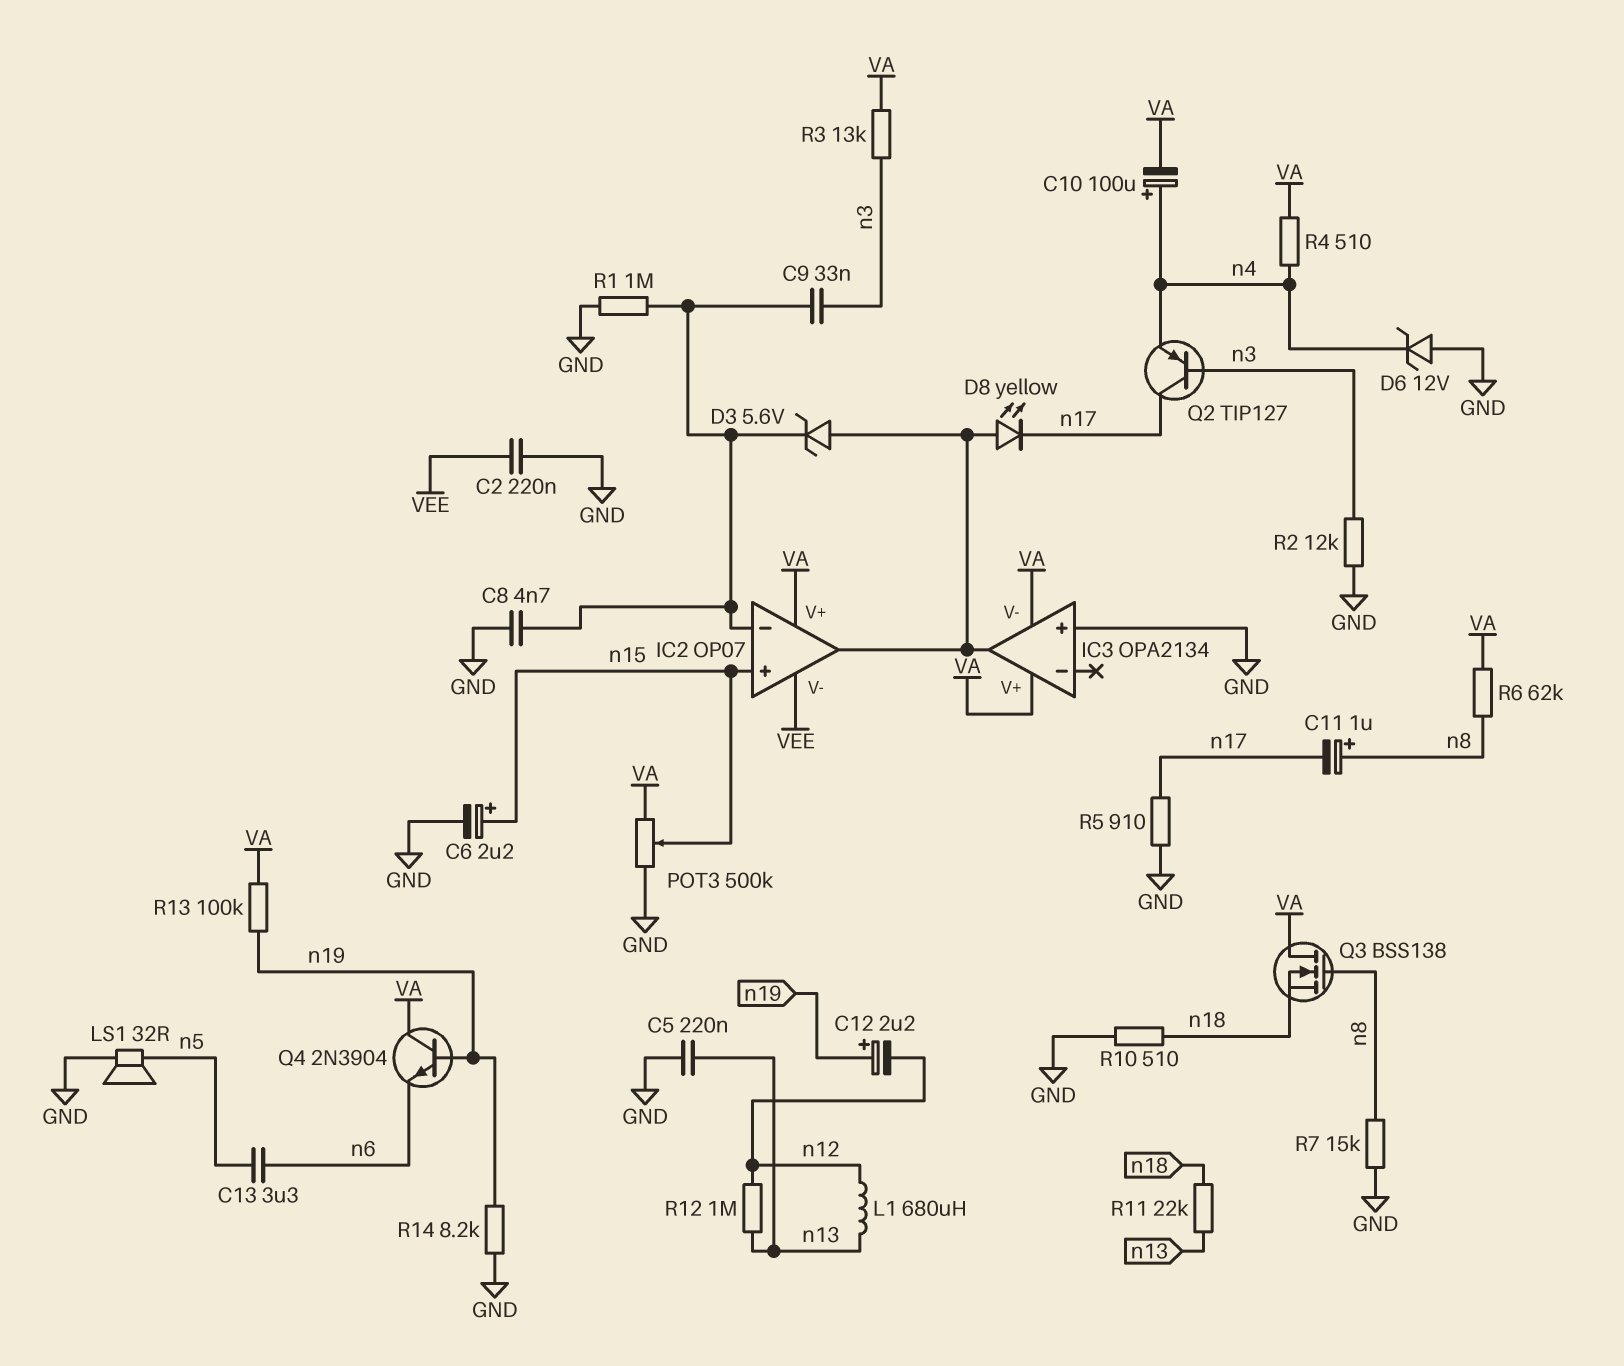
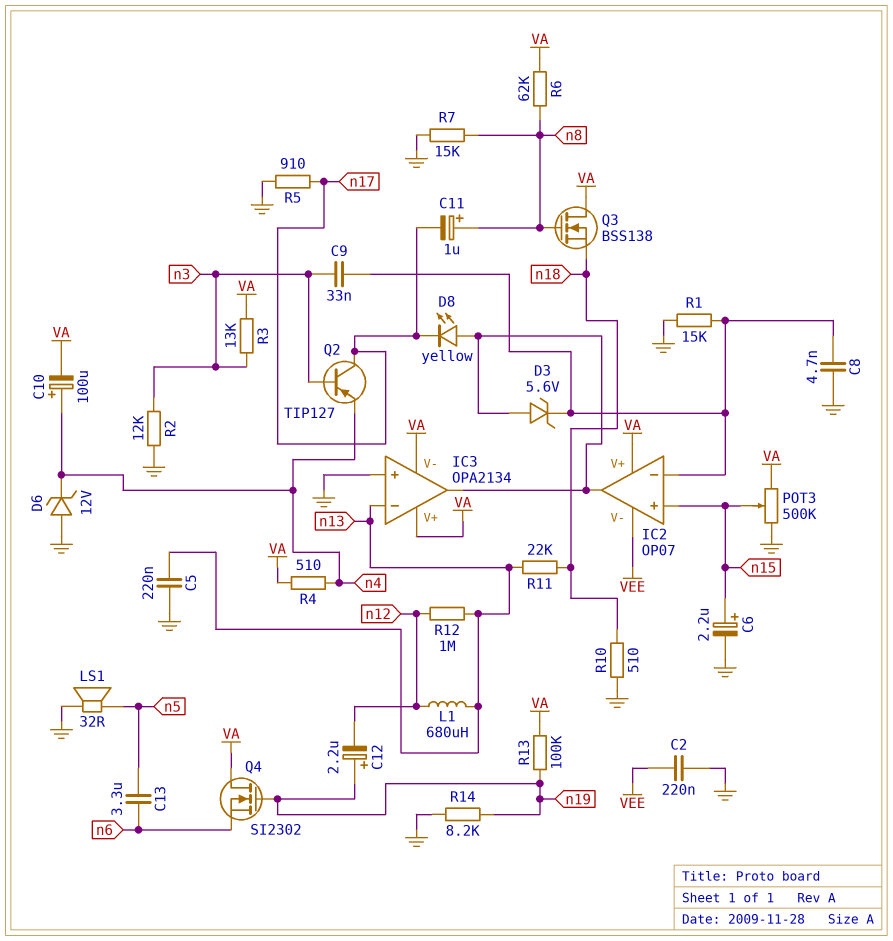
IC3 pin in-: none -> n13
Q4: NPN 2N3904 (B n19, C VA, E n6) -> NMOS SI2302 (G n19, D VA, S n6)
R1: 1M (GND, IC2/in-) -> 15k (GND, IC2/in-)

